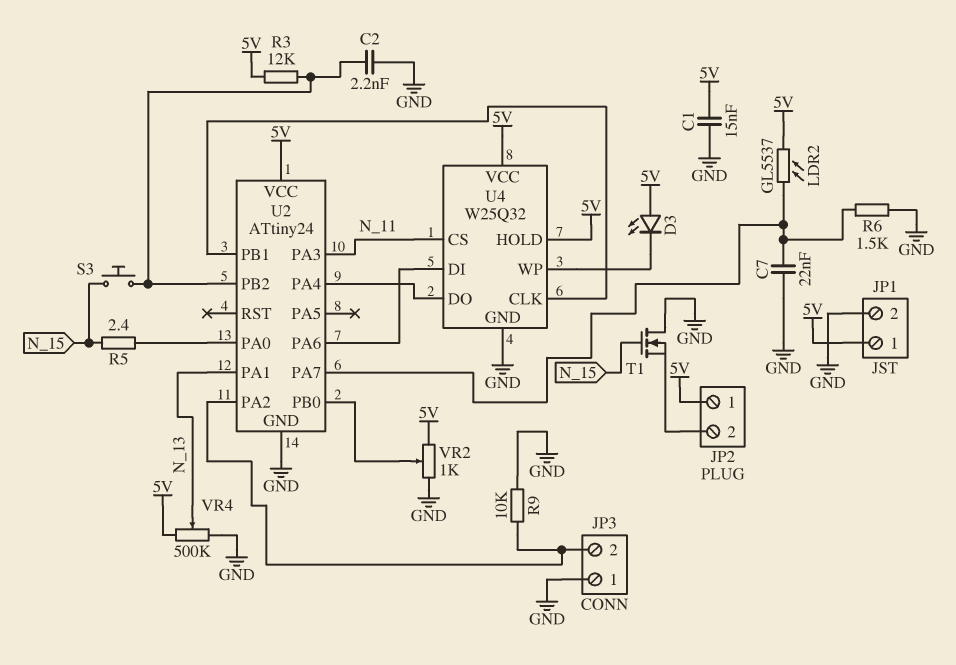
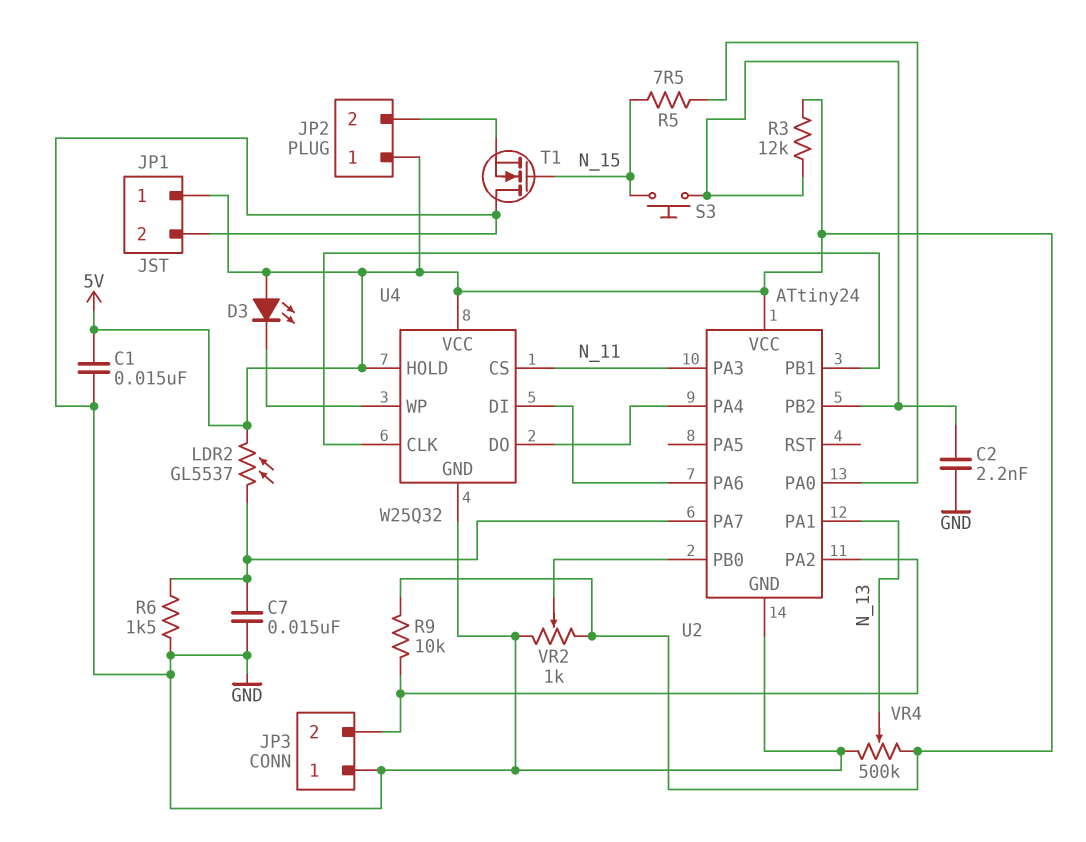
C7: 22nF (GND, U2/PA7) -> 15nF (GND, U2/PA7)
R5: 2.4 (N_15, U2/PA0) -> 7.5 (N_15, U2/PA0)
R9: 10k (GND, JP3/2) -> 10k (5V, JP3/2)

